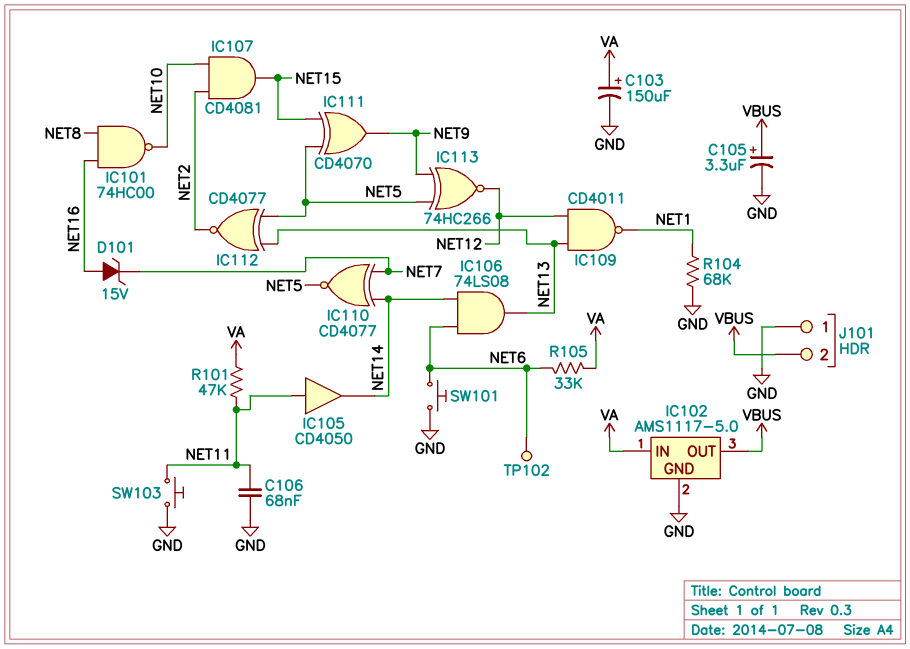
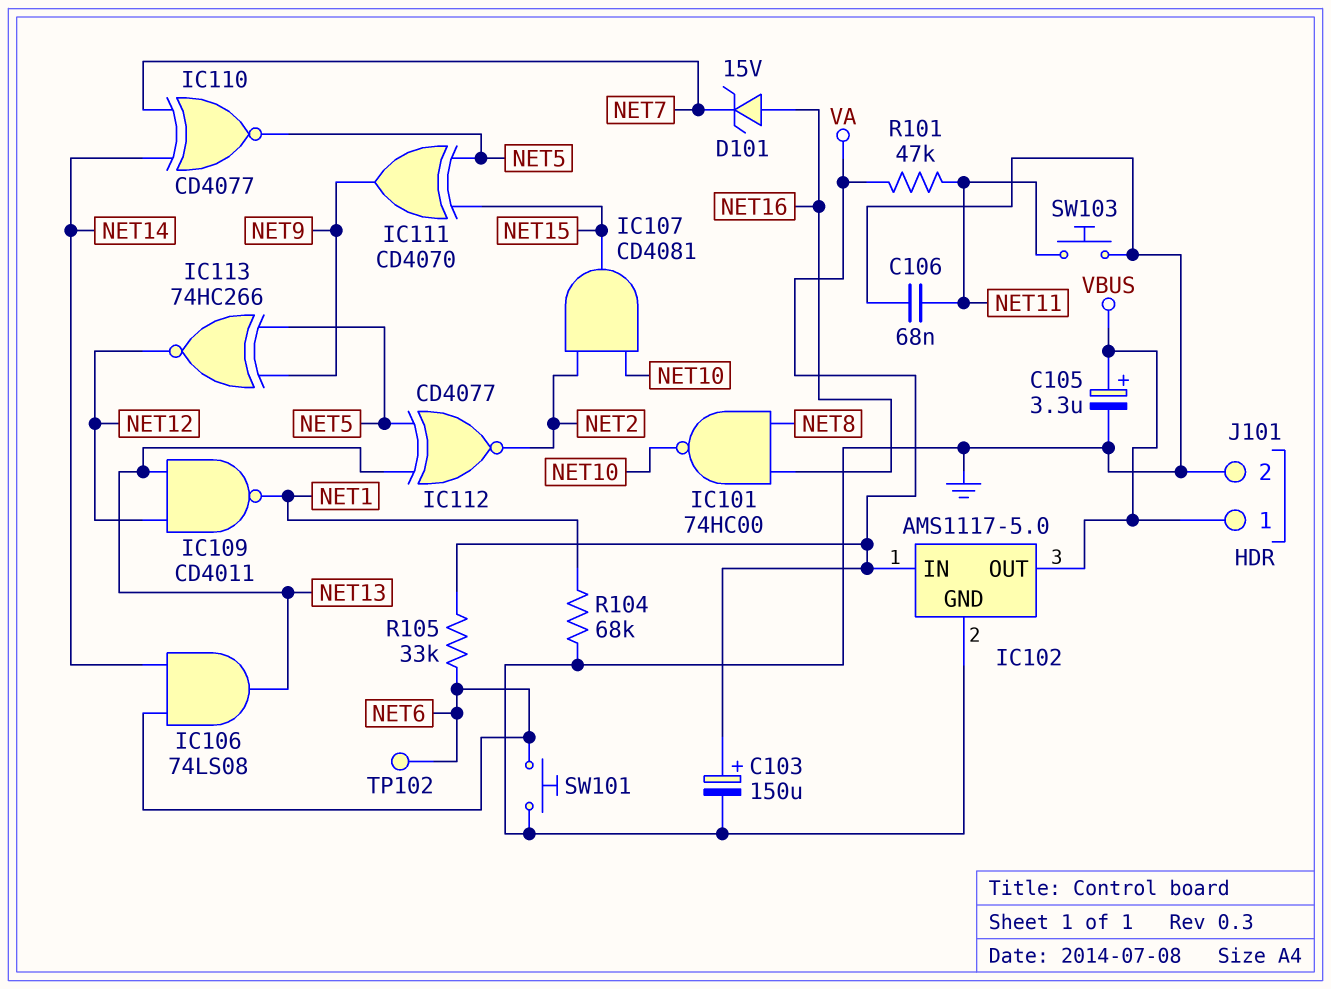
IC105: buffer CD4050 (in NET11, out NET14) -> none
J101 pin 1: GND -> VBUS
J101 pin 2: VBUS -> GND

